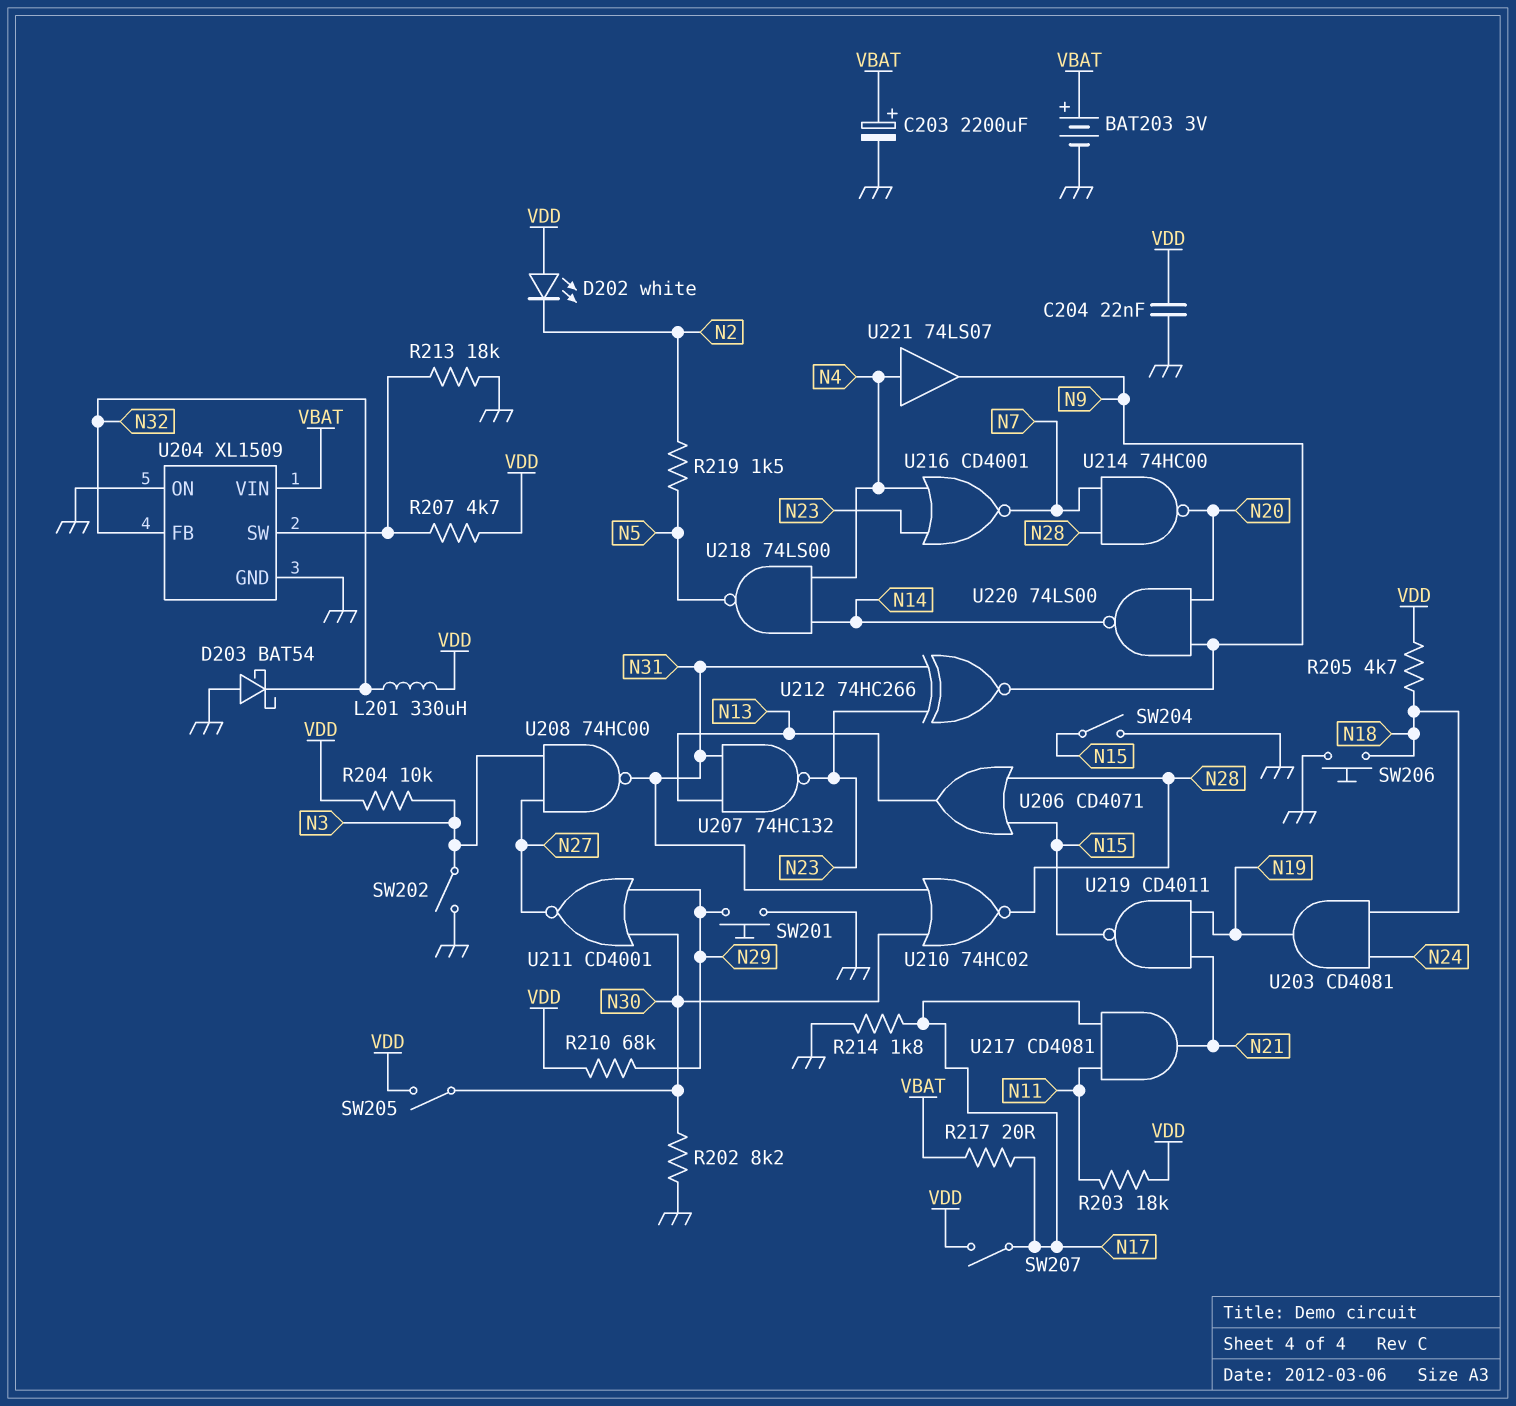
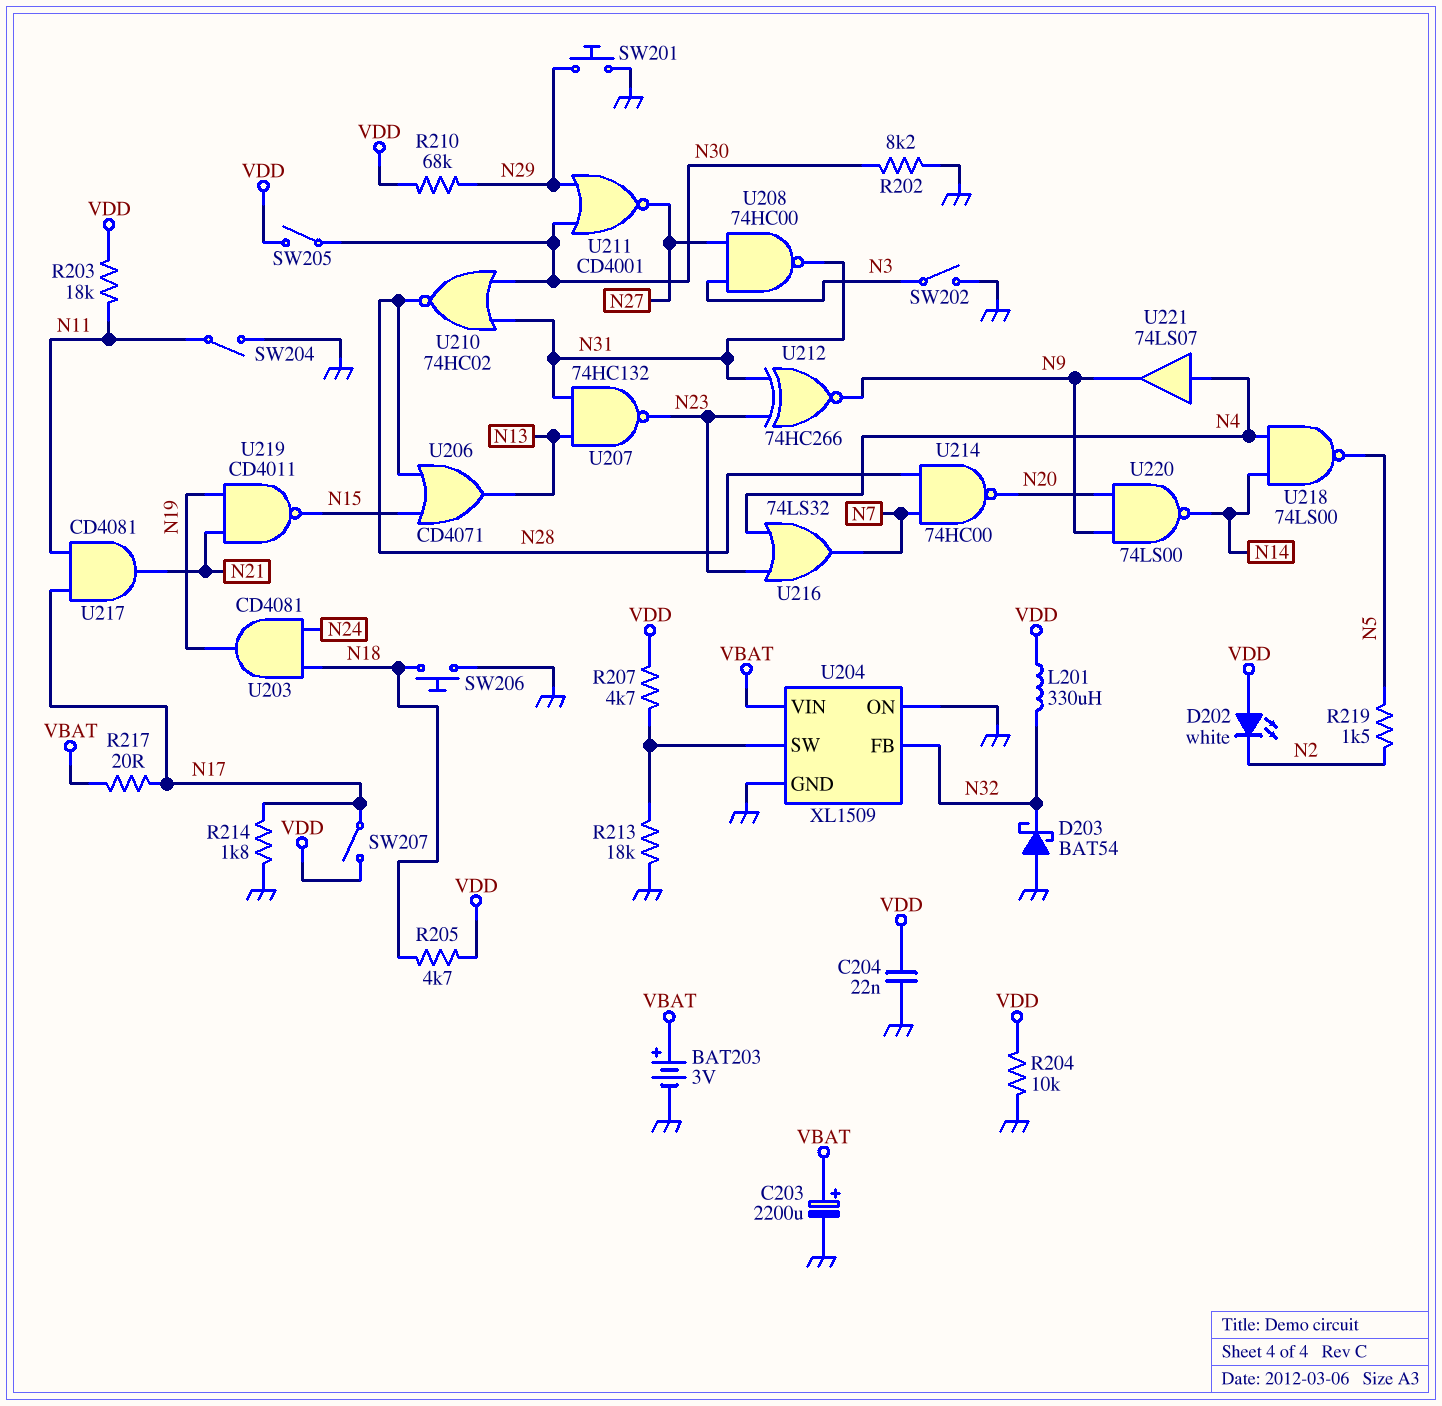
R204: 10k (N3, VDD) -> 10k (GND, VDD)
SW204: switch (GND, N15) -> switch (GND, N11)
U216: NOR CD4001 (in N4, in N23, out N7) -> OR 74LS32 (in N4, in N23, out N7)

